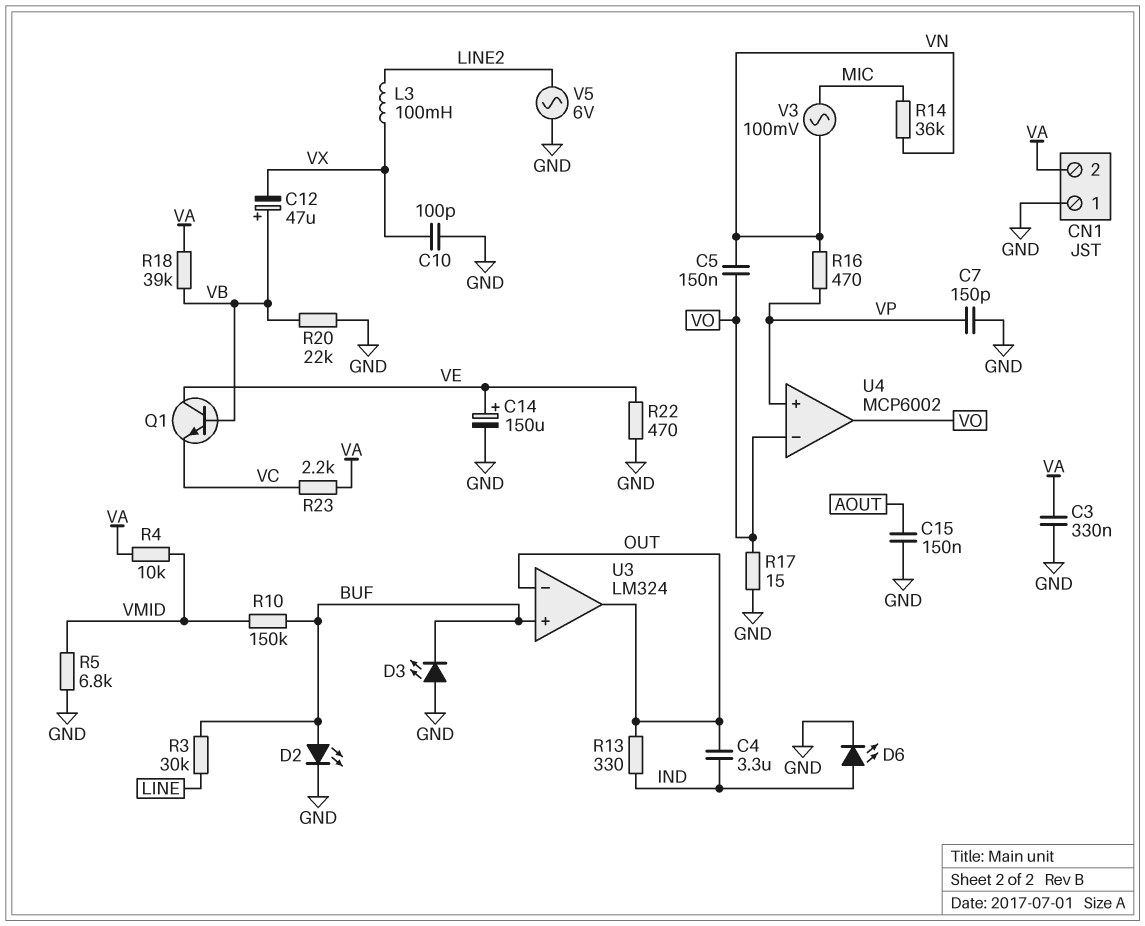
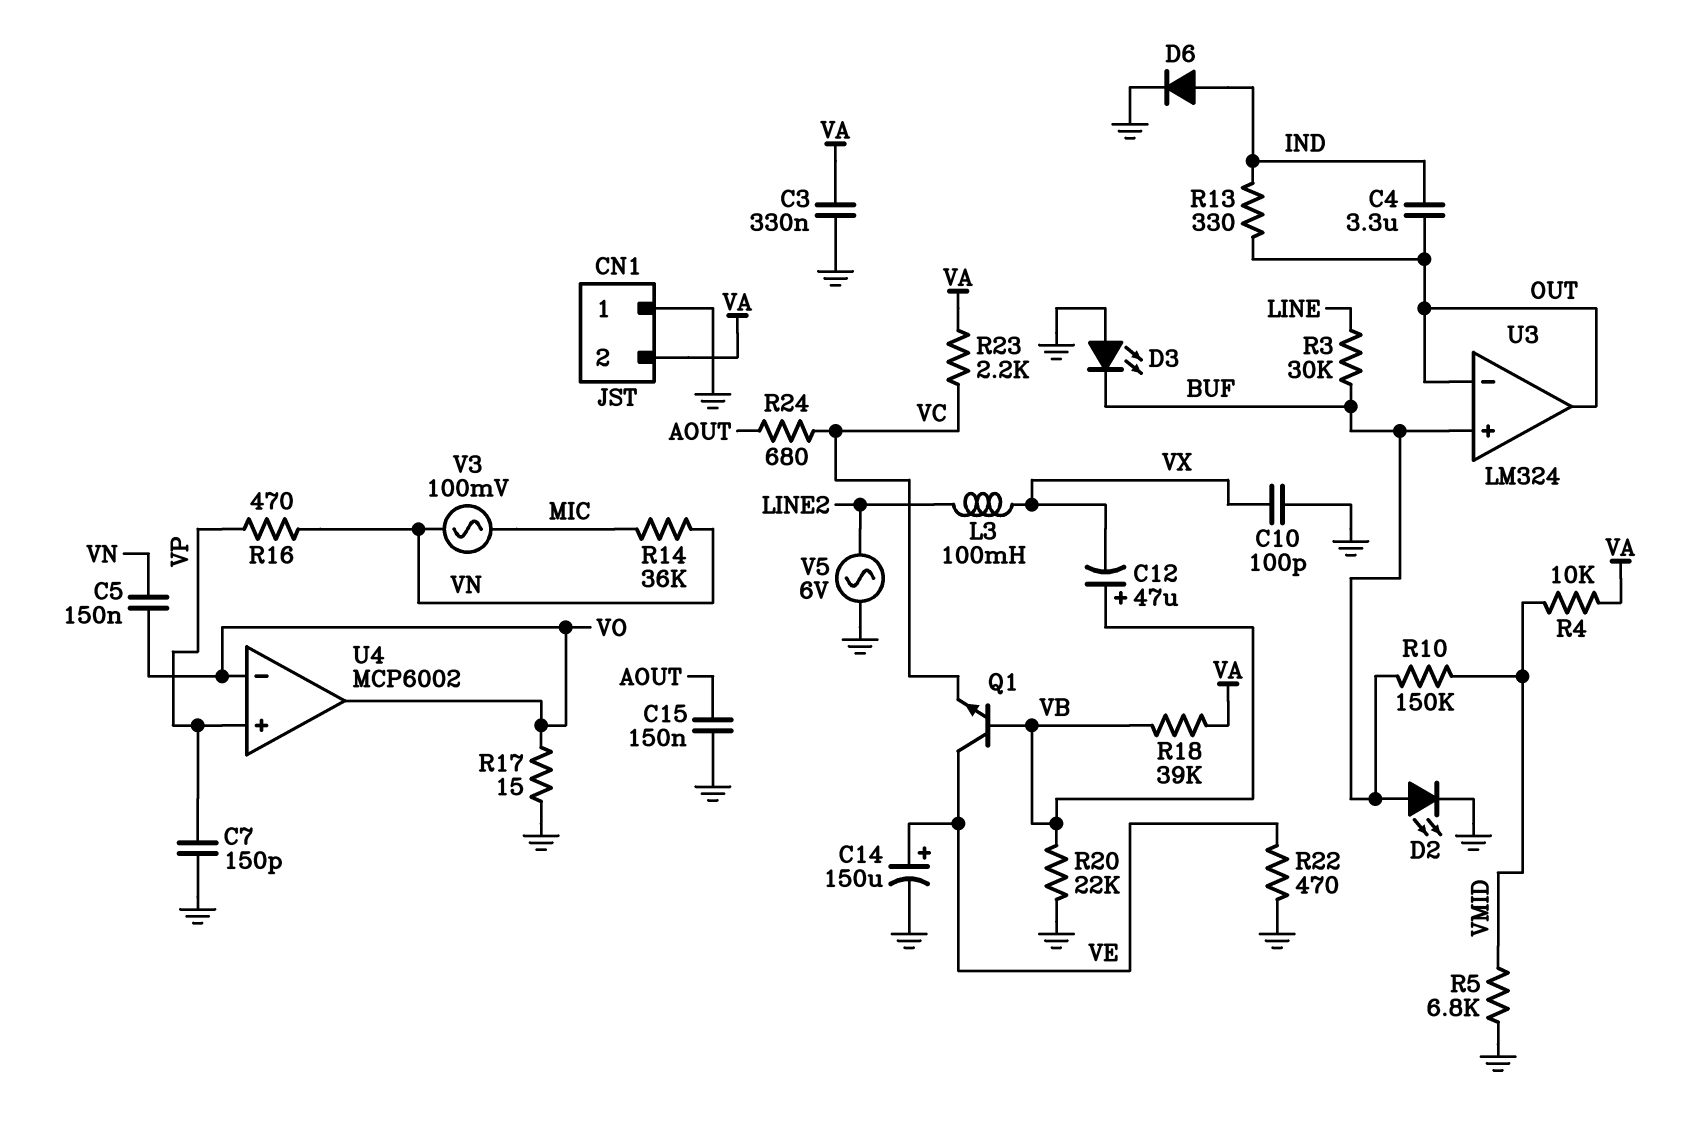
D6: LED (A IND, K GND) -> diode (A IND, K GND)
R24: none -> 680 (AOUT, VC)

